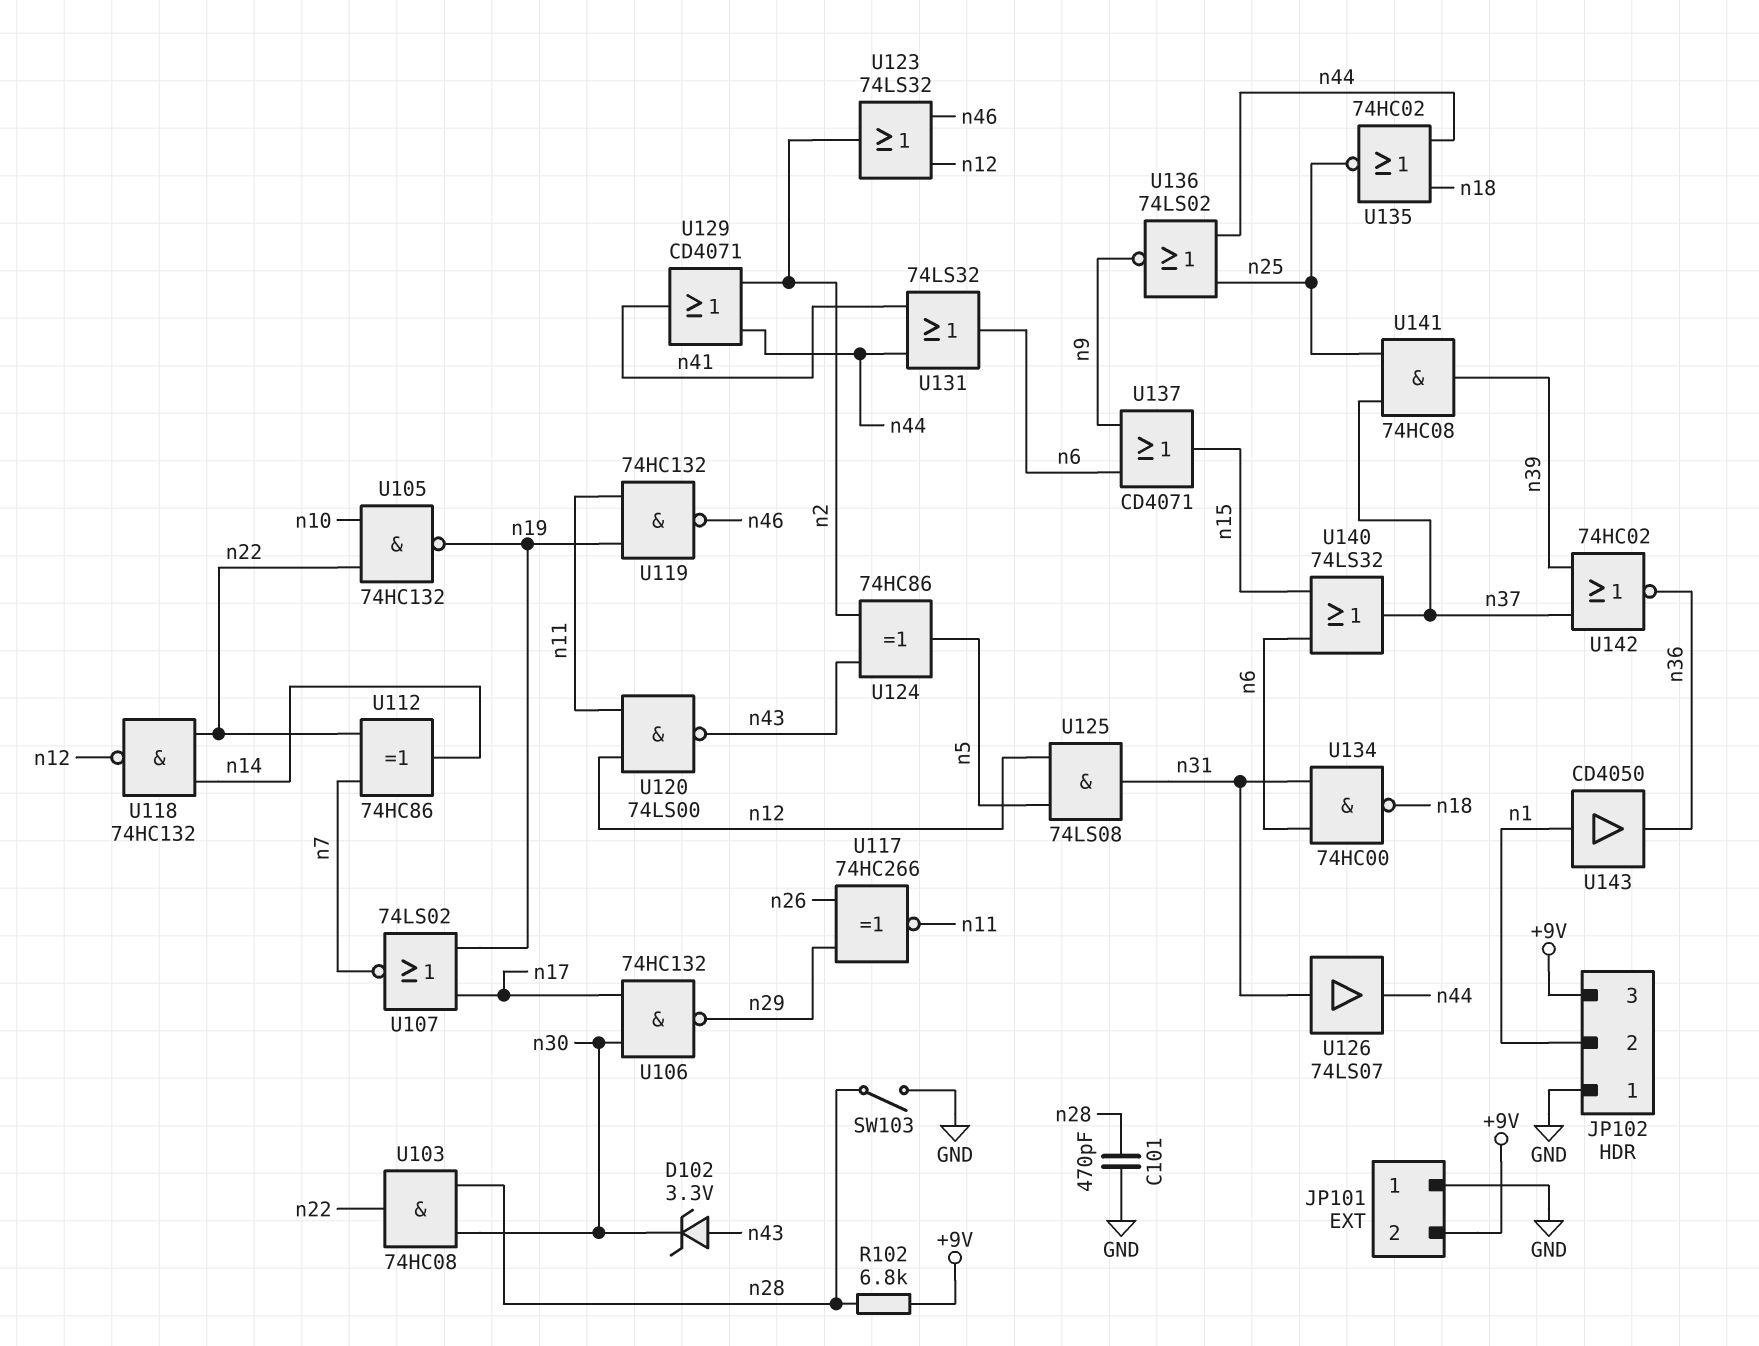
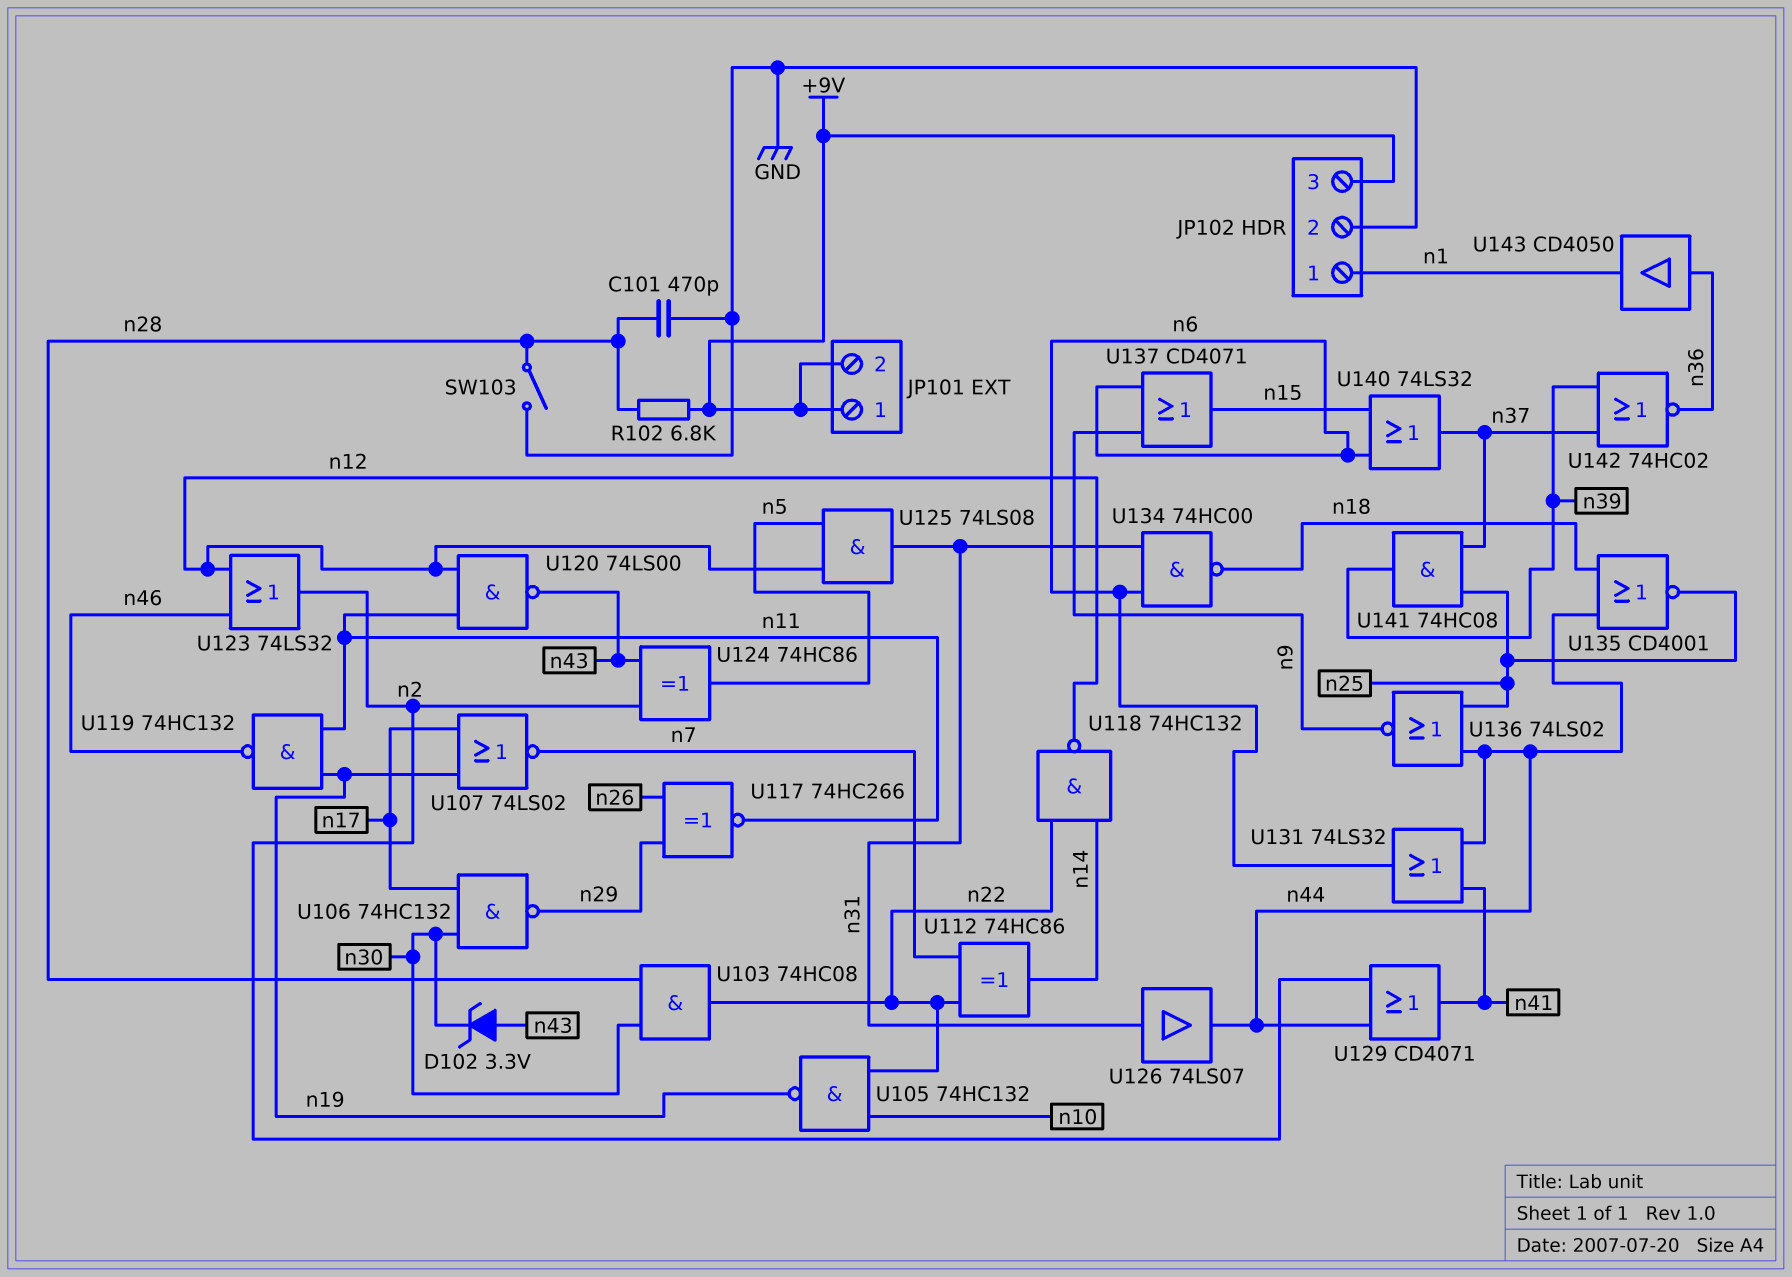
JP101 pin 1: GND -> +9V
JP102 pin 1: GND -> n1
JP102 pin 2: n1 -> GND
U135: NOR 74HC02 (in n18, in n44, out n25) -> NOR CD4001 (in n18, in n44, out n25)
U143: buffer CD4050 (in n1, out n36) -> buffer CD4050 (in n36, out n1)

